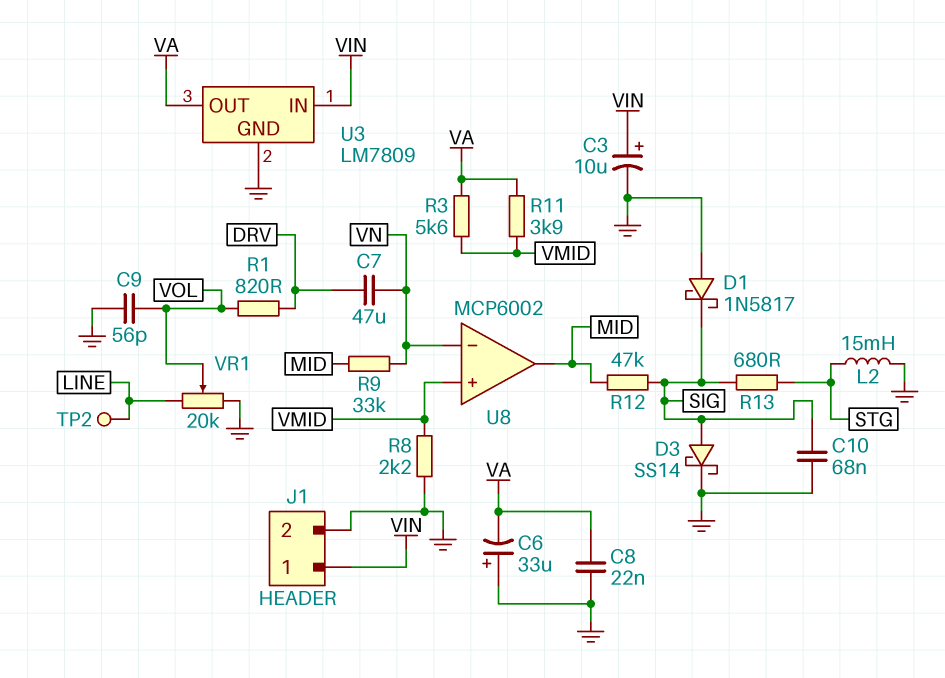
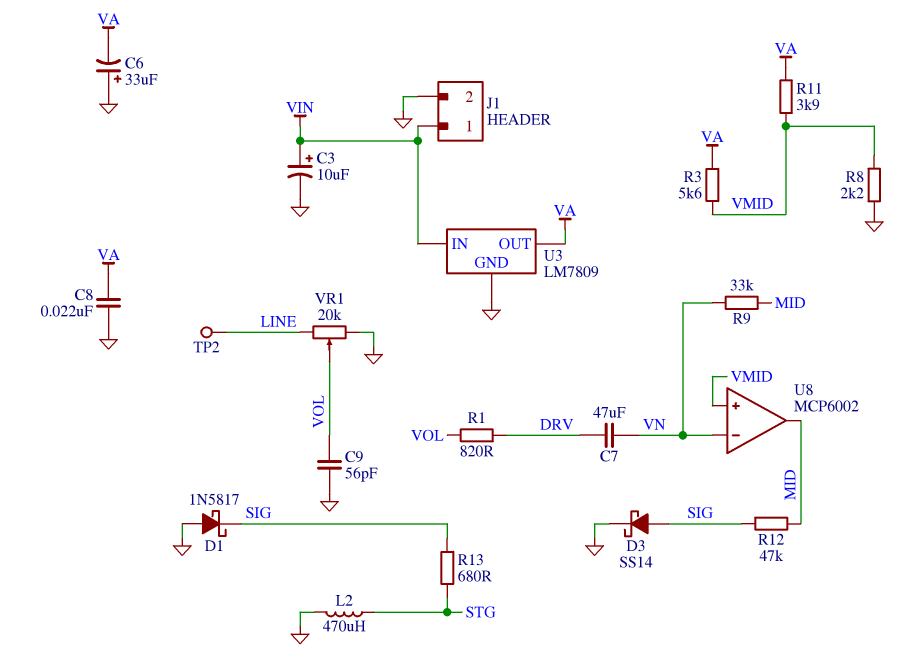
C10: 68nF (GND, SIG) -> none
L2: 15mH (GND, STG) -> 470uH (GND, STG)

